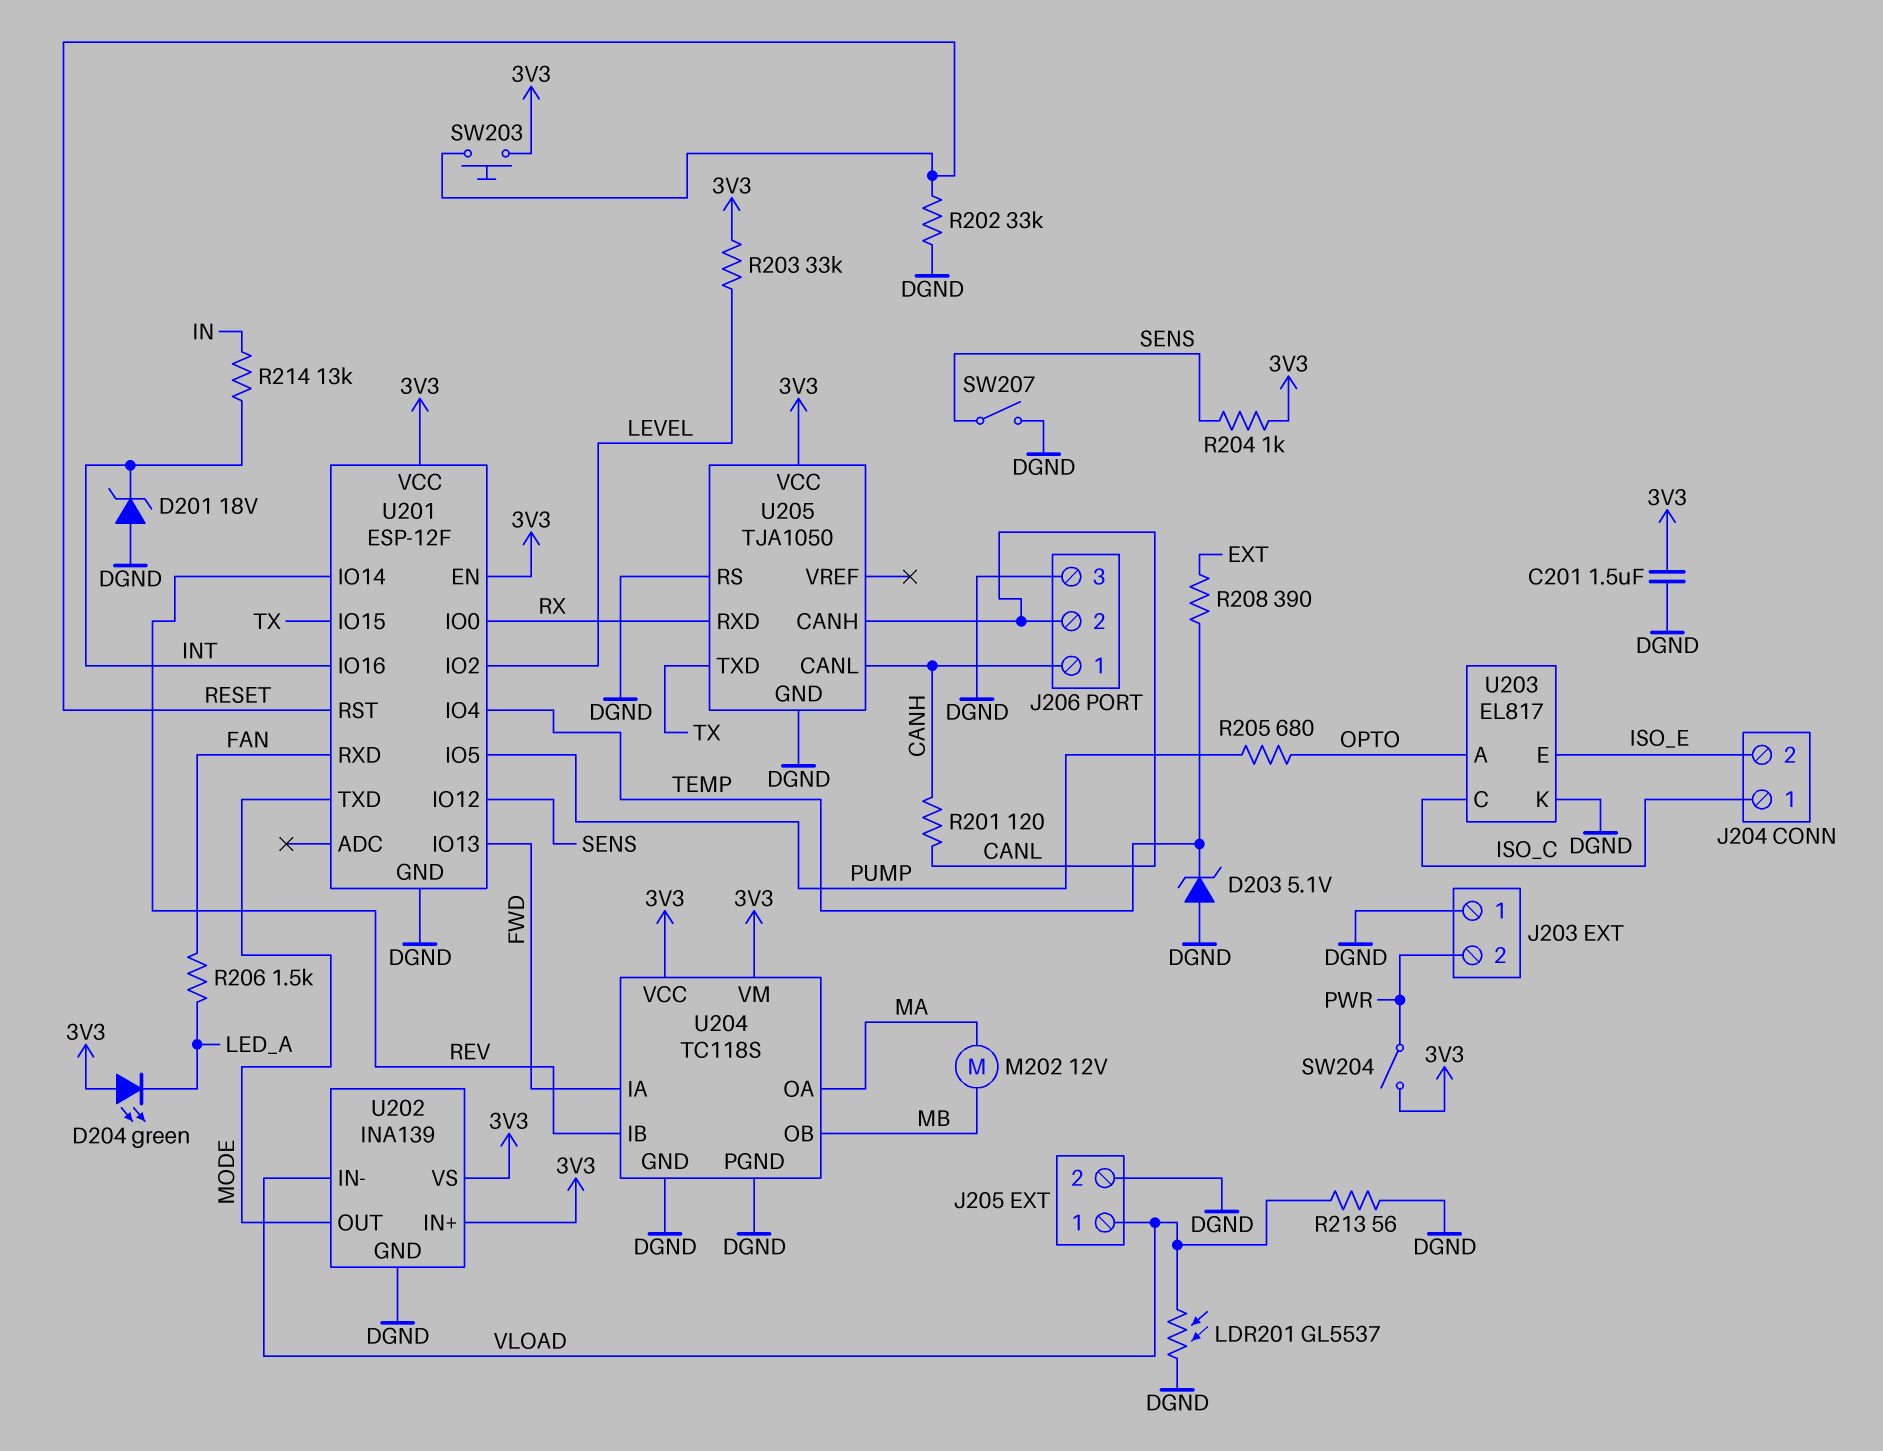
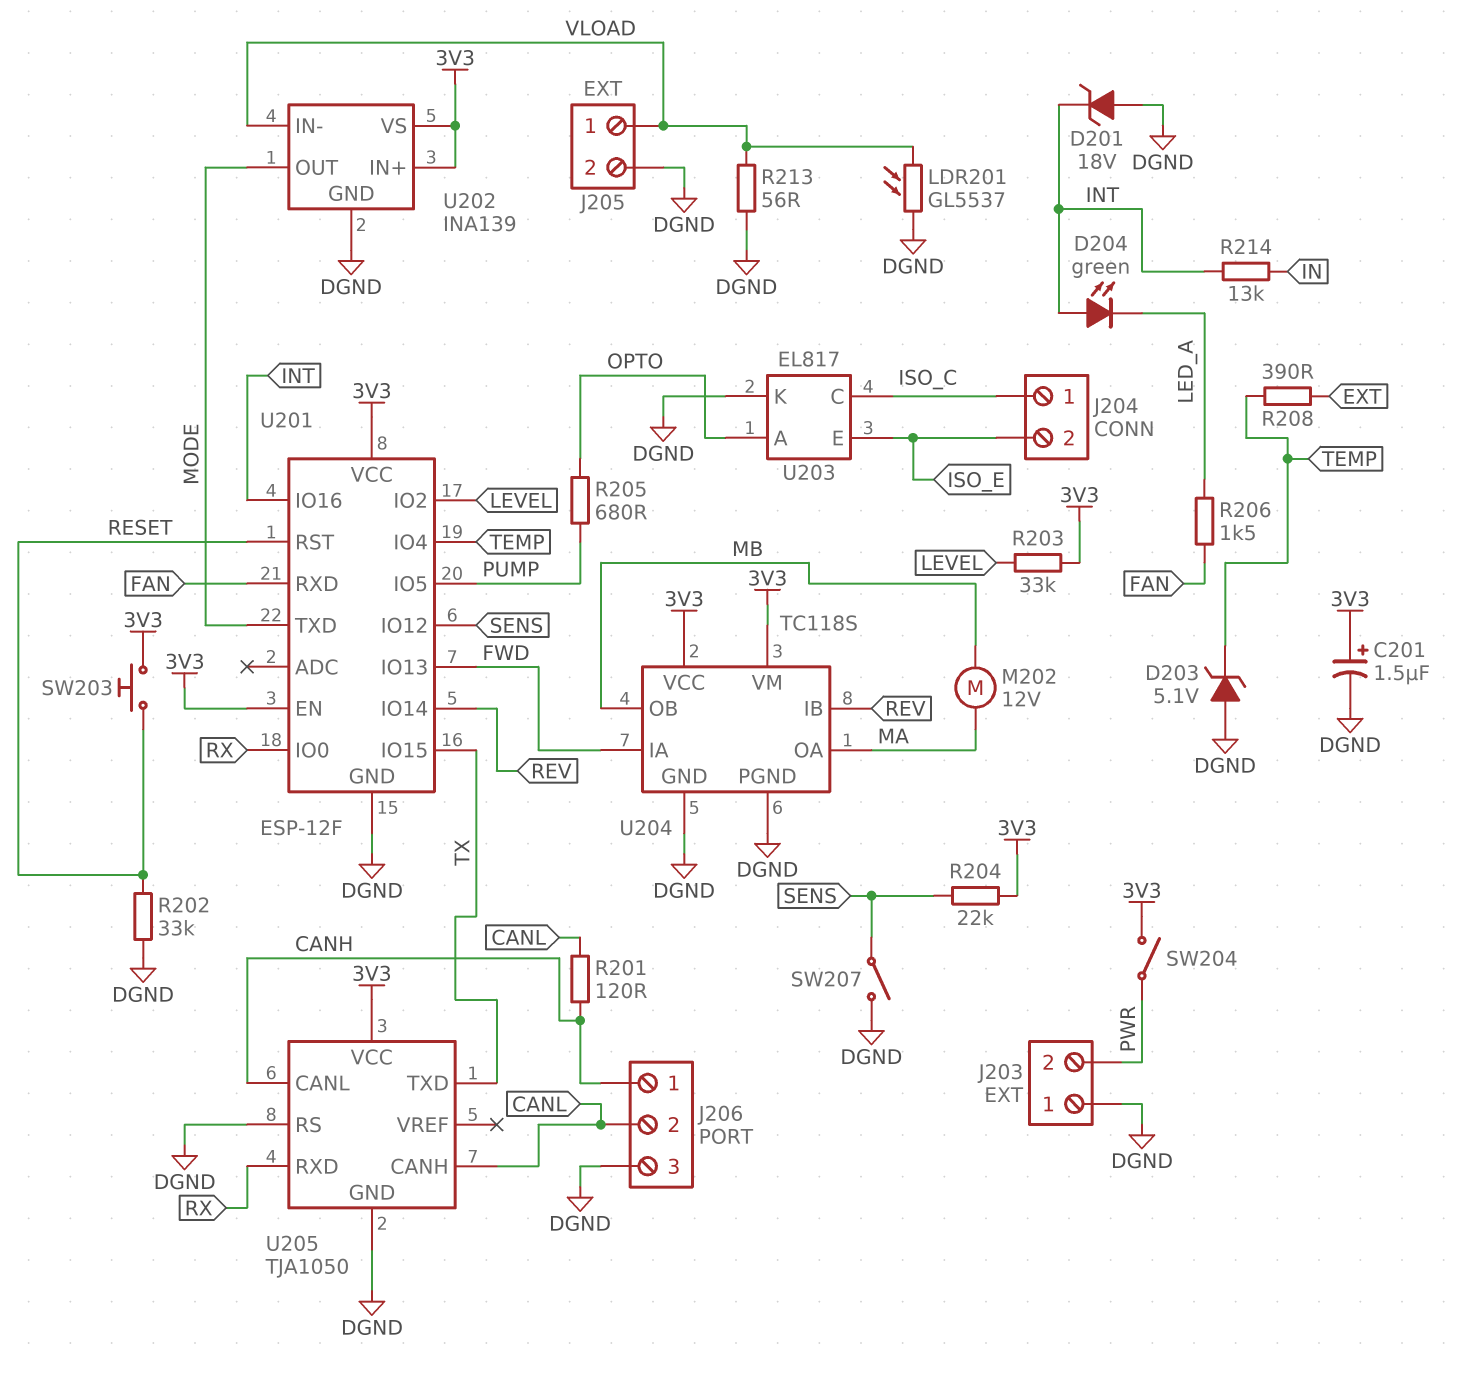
C201: 1.5uF (3V3, DGND) -> 1.5uF (plus 3V3, minus DGND)
D204: LED green (A 3V3, K LED_A) -> LED green (A INT, K LED_A)
R204: 1k (3V3, SENS) -> 22k (3V3, SENS)

